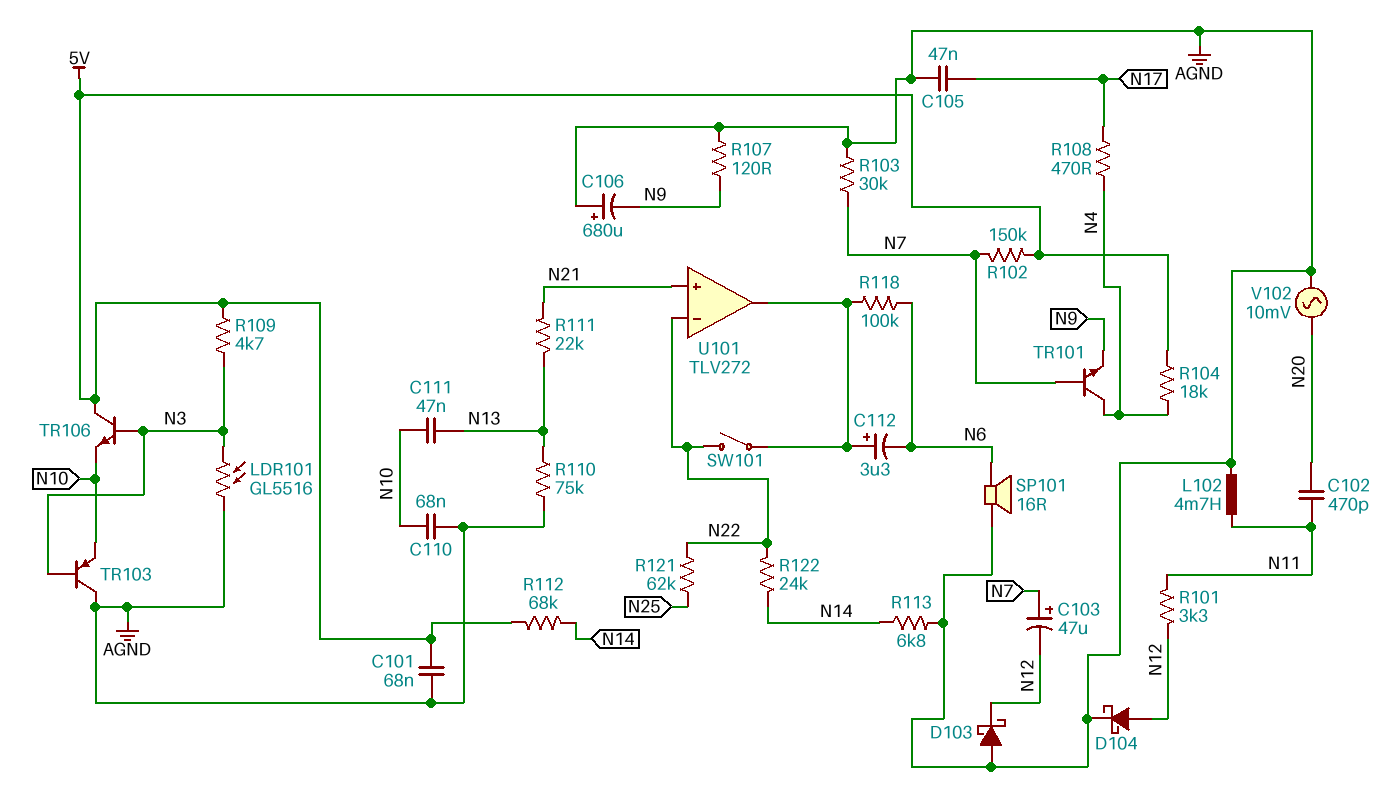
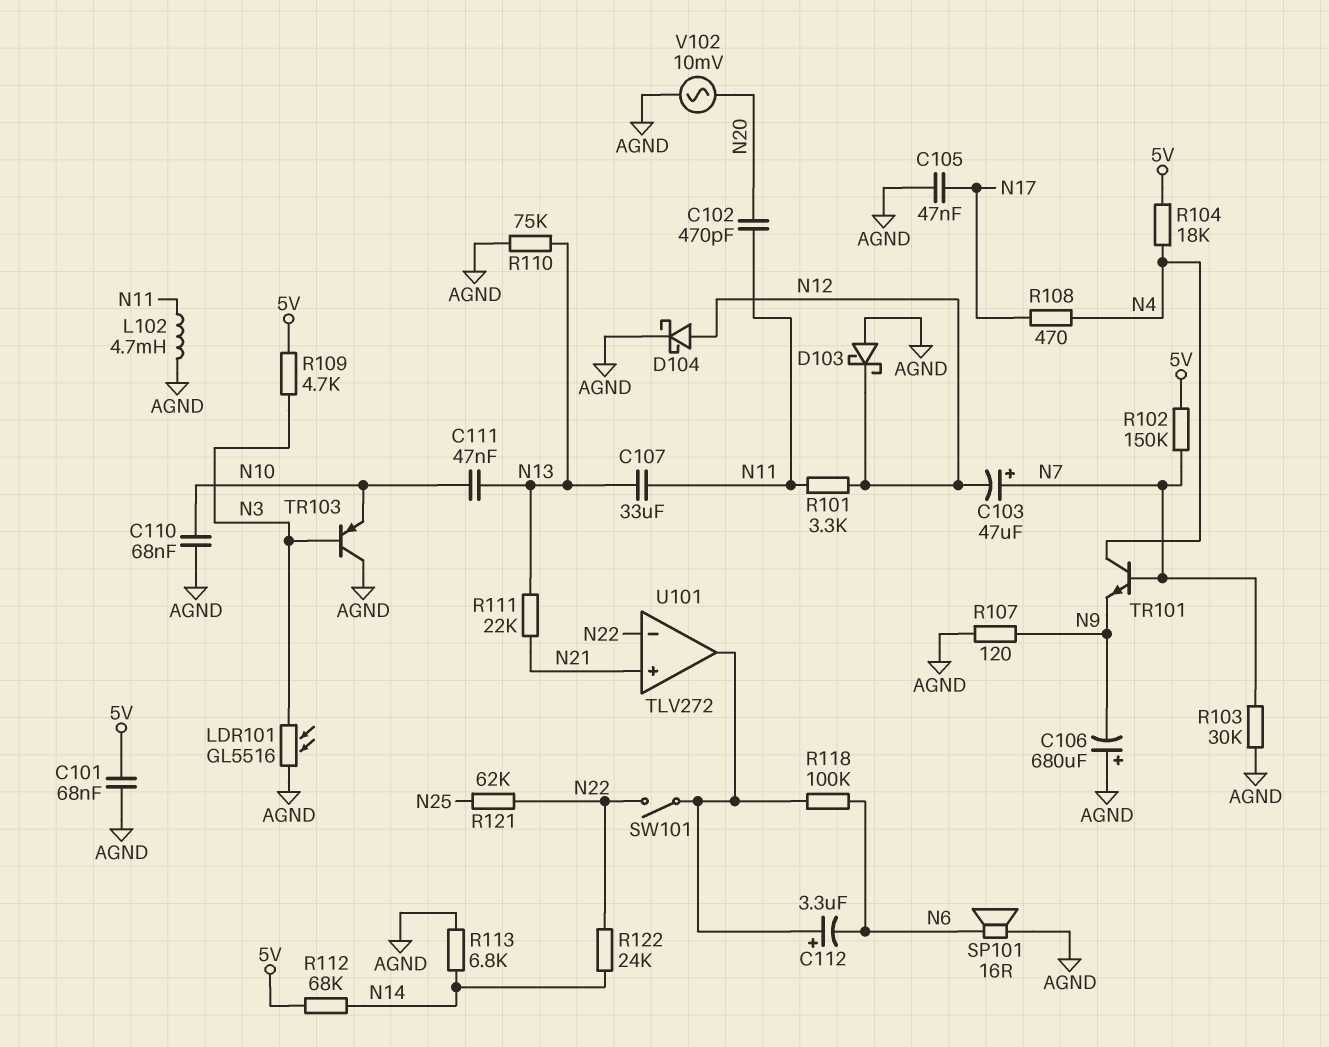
C107: none -> 33uF (N11, N13)
TR106: NPN (B N3, C 5V, E N10) -> none

